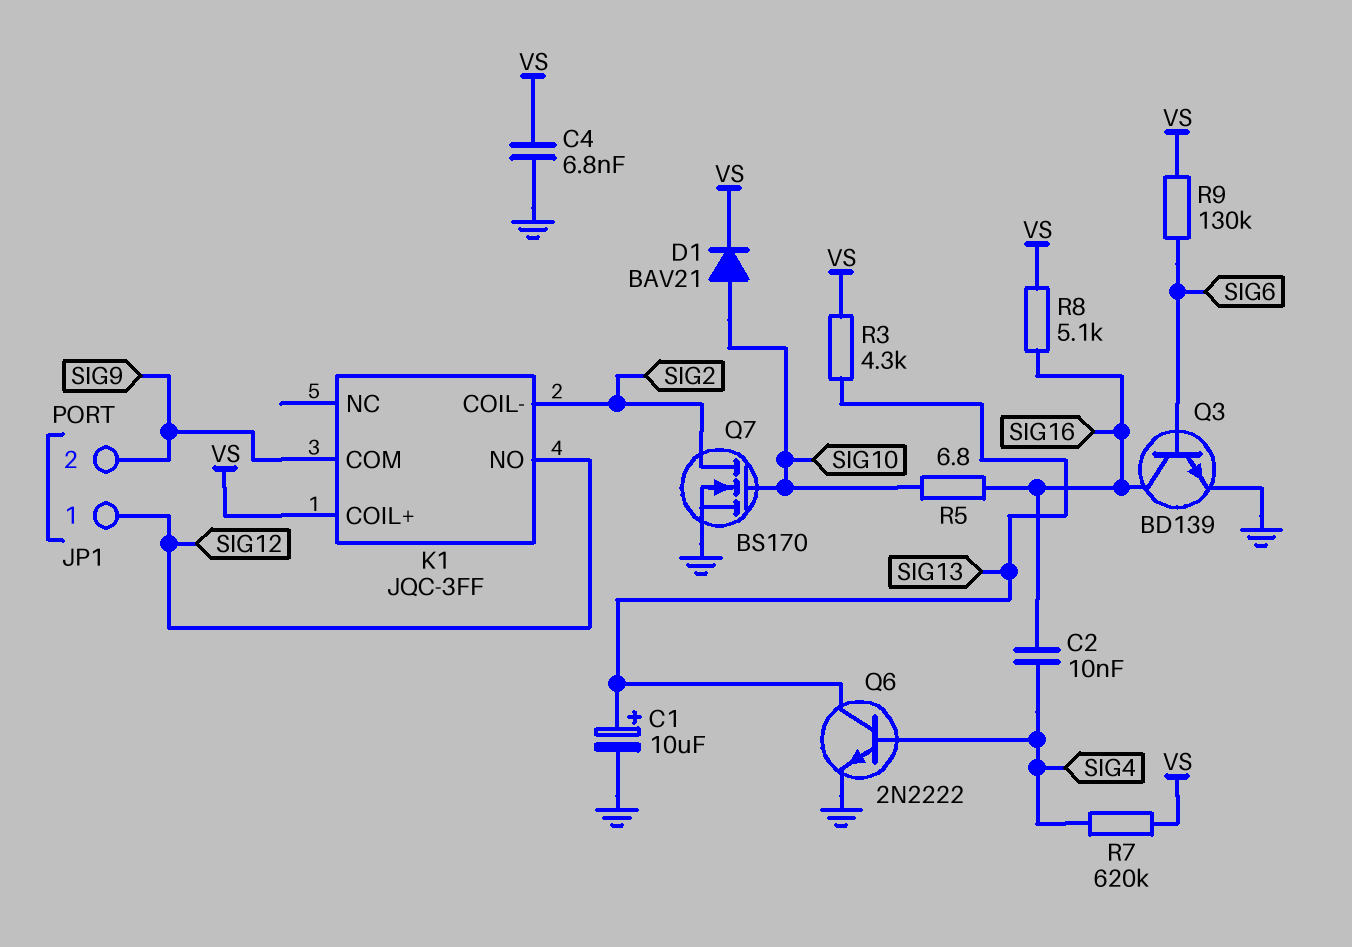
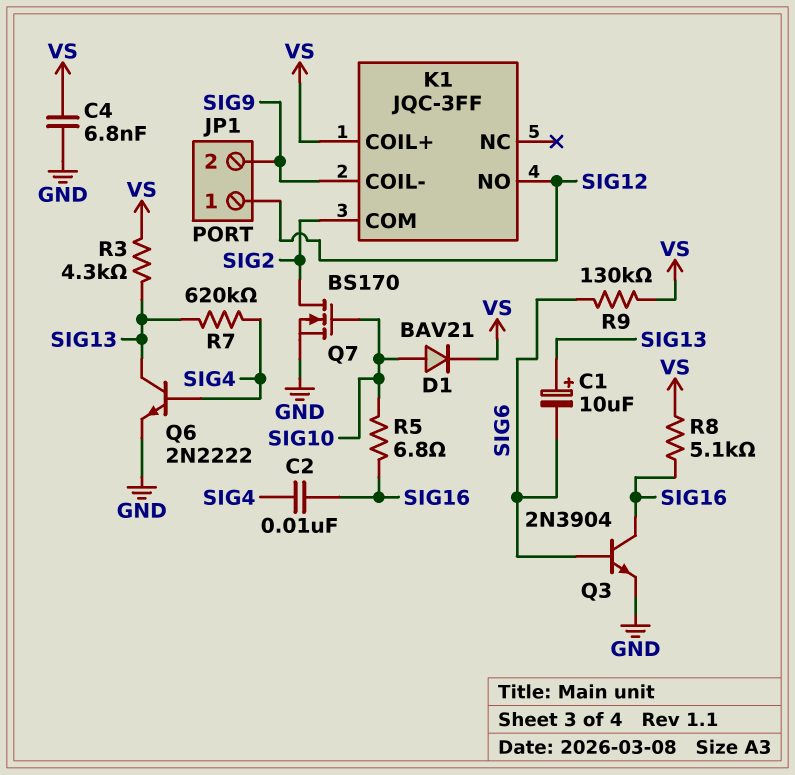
C1: 10uF (plus SIG13, minus GND) -> 10uF (plus SIG13, minus SIG6)
K1 pin COIL-: SIG2 -> SIG9
K1 pin COM: SIG9 -> SIG2
Q3: NPN BD139 (B SIG6, C SIG16, E GND) -> NPN 2N3904 (B SIG6, C SIG16, E GND)
R7: 620k (SIG4, VS) -> 620k (SIG4, SIG13)

